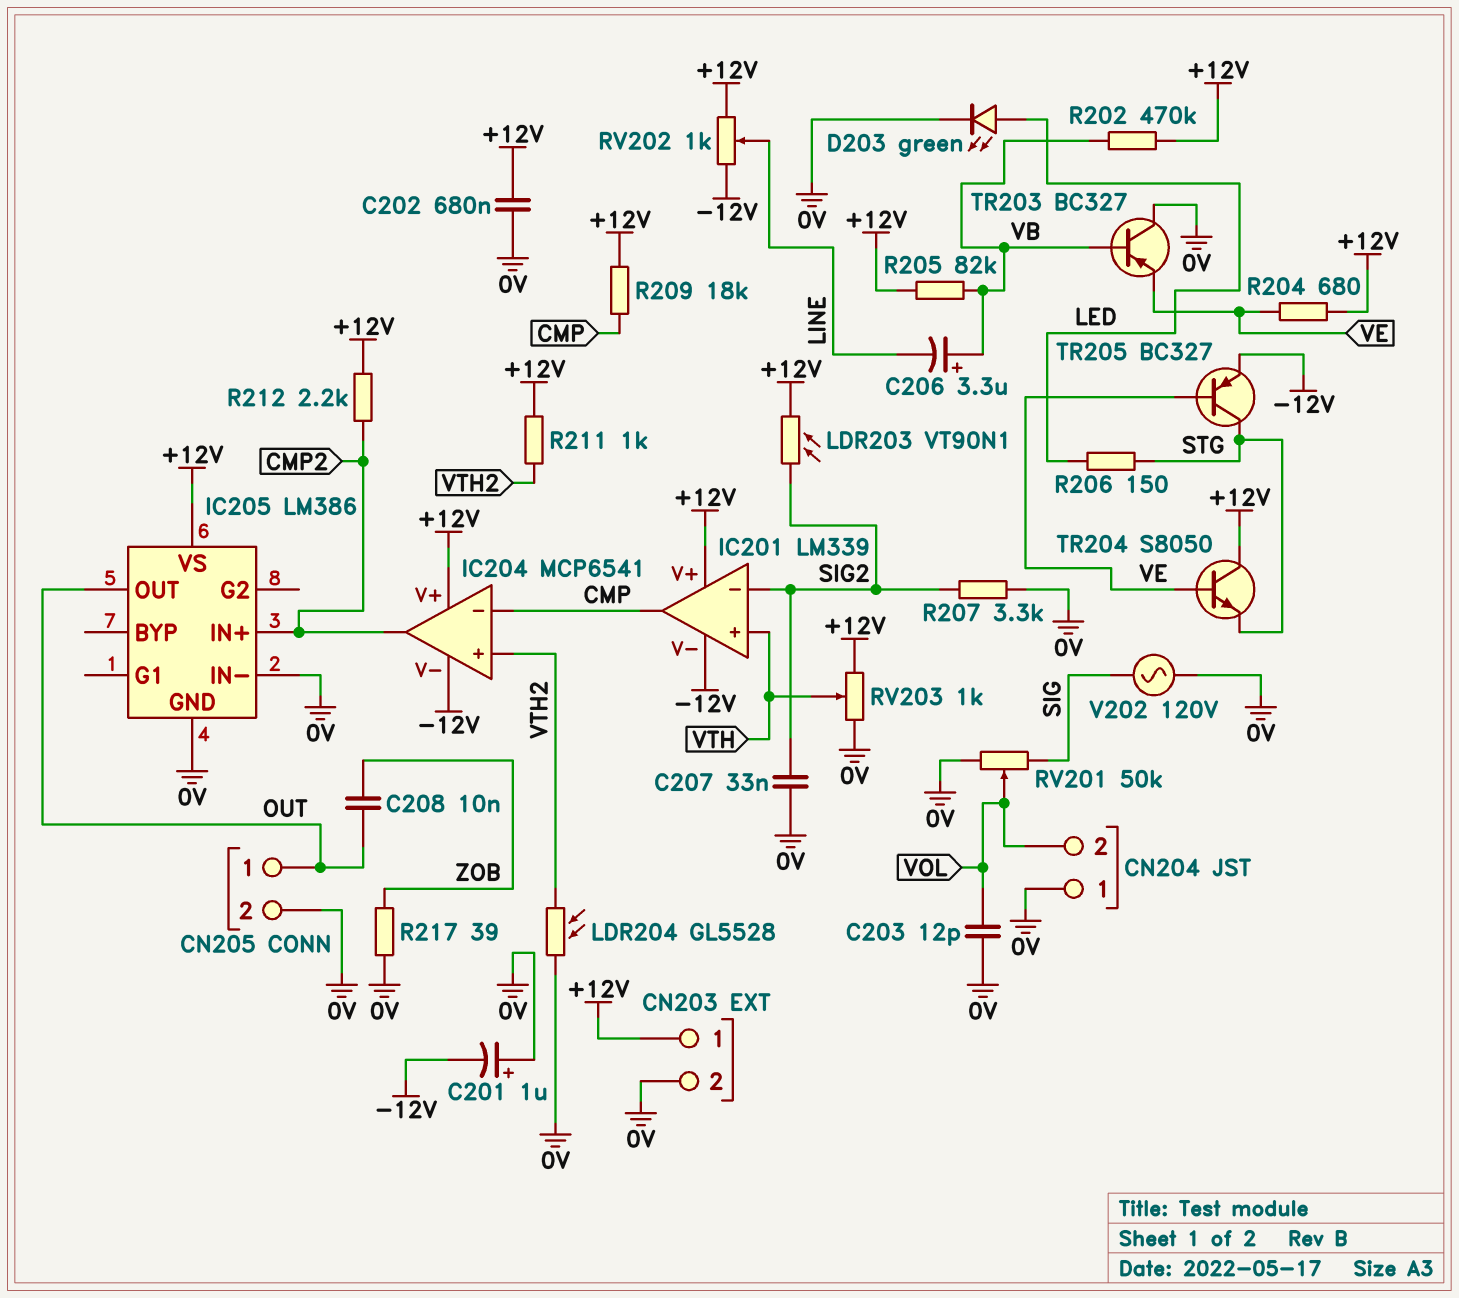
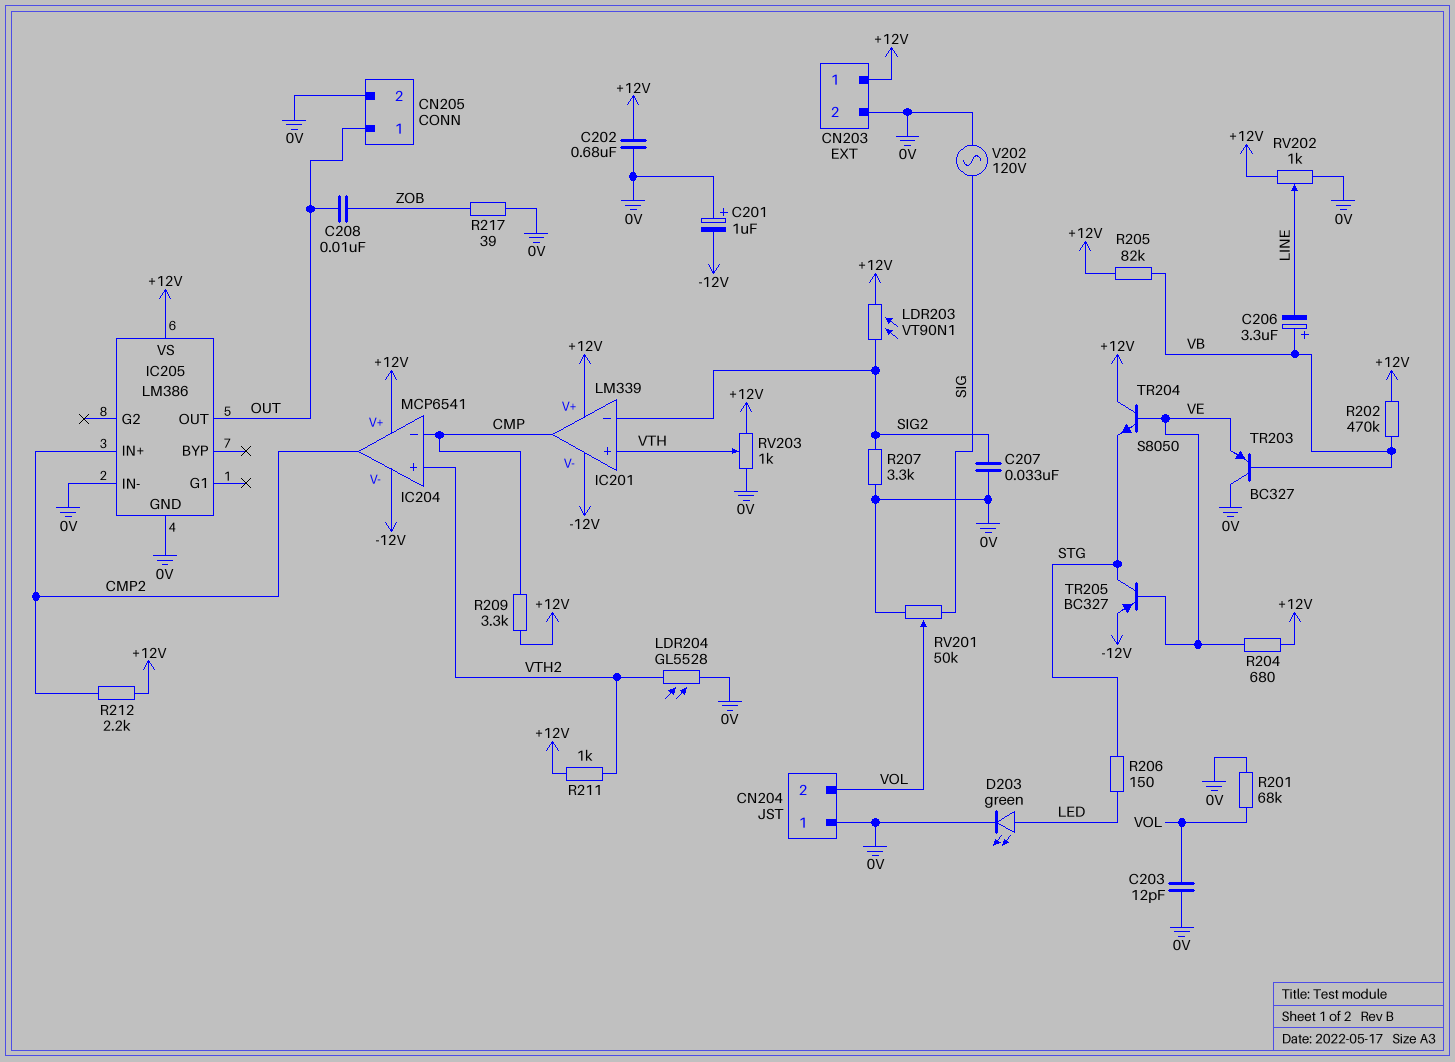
R201: none -> 68k (0V, VOL)
R209: 18k (+12V, CMP) -> 3.3k (+12V, CMP)
RV202: 1k (+12V, -12V, wiper LINE) -> 1k (+12V, 0V, wiper LINE)

